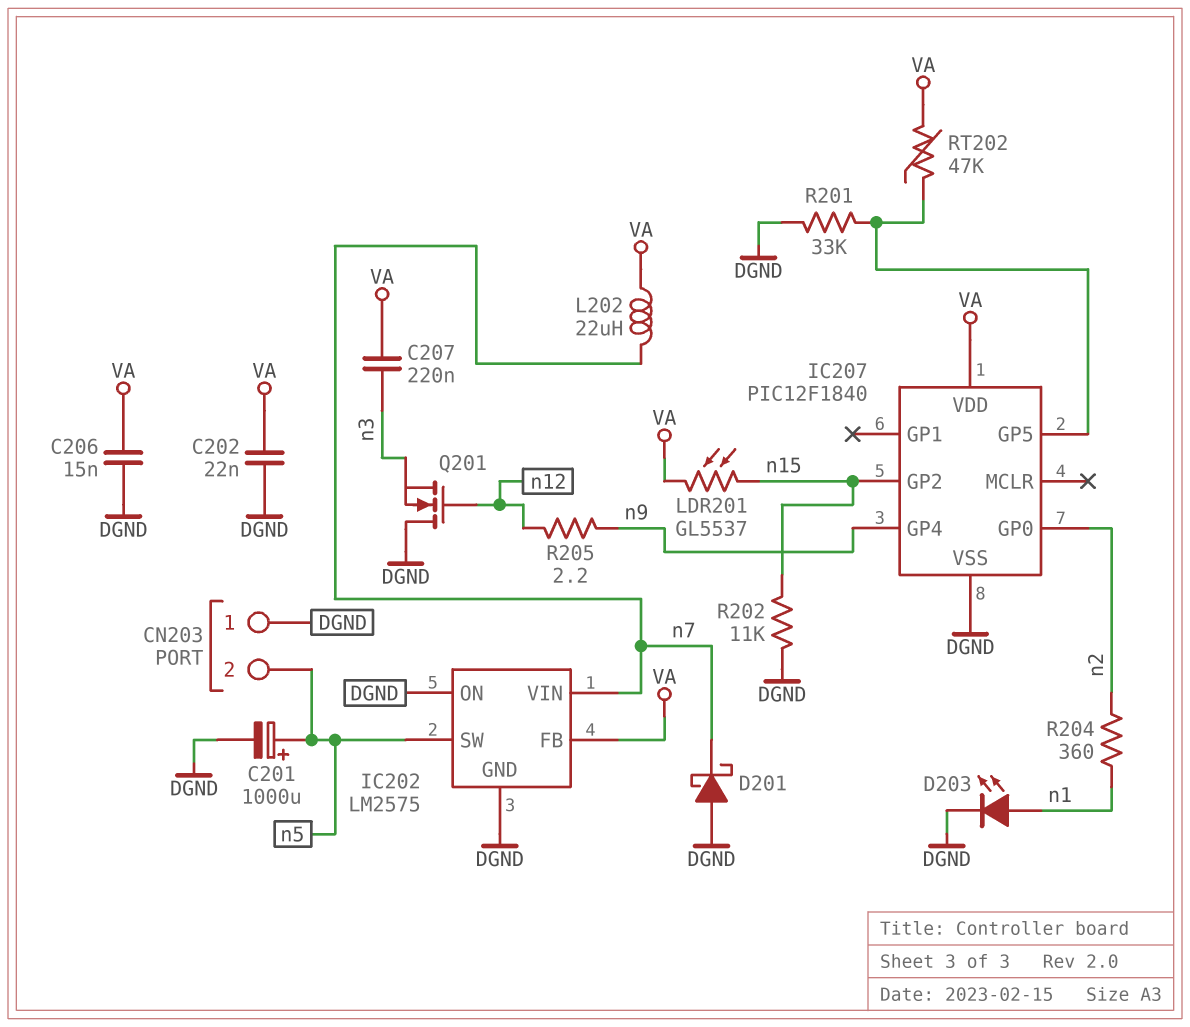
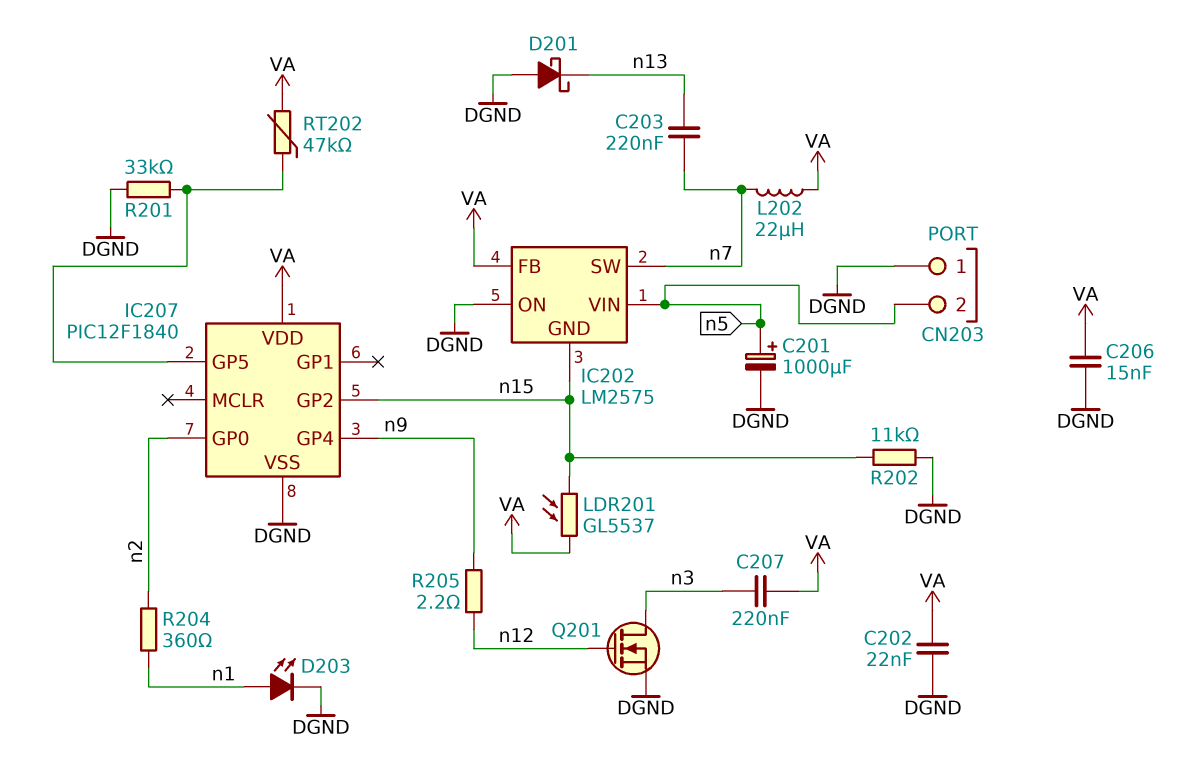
C203: none -> 220nF (n7, n13)
D201: schottky (A DGND, K n7) -> schottky (A DGND, K n13)
IC202 pin GND: DGND -> n15
IC202 pin SW: n5 -> n7
IC202 pin VIN: n7 -> n5
Q201: NMOS (G n12, D DGND, S n3) -> NMOS (G n12, D n3, S DGND)

